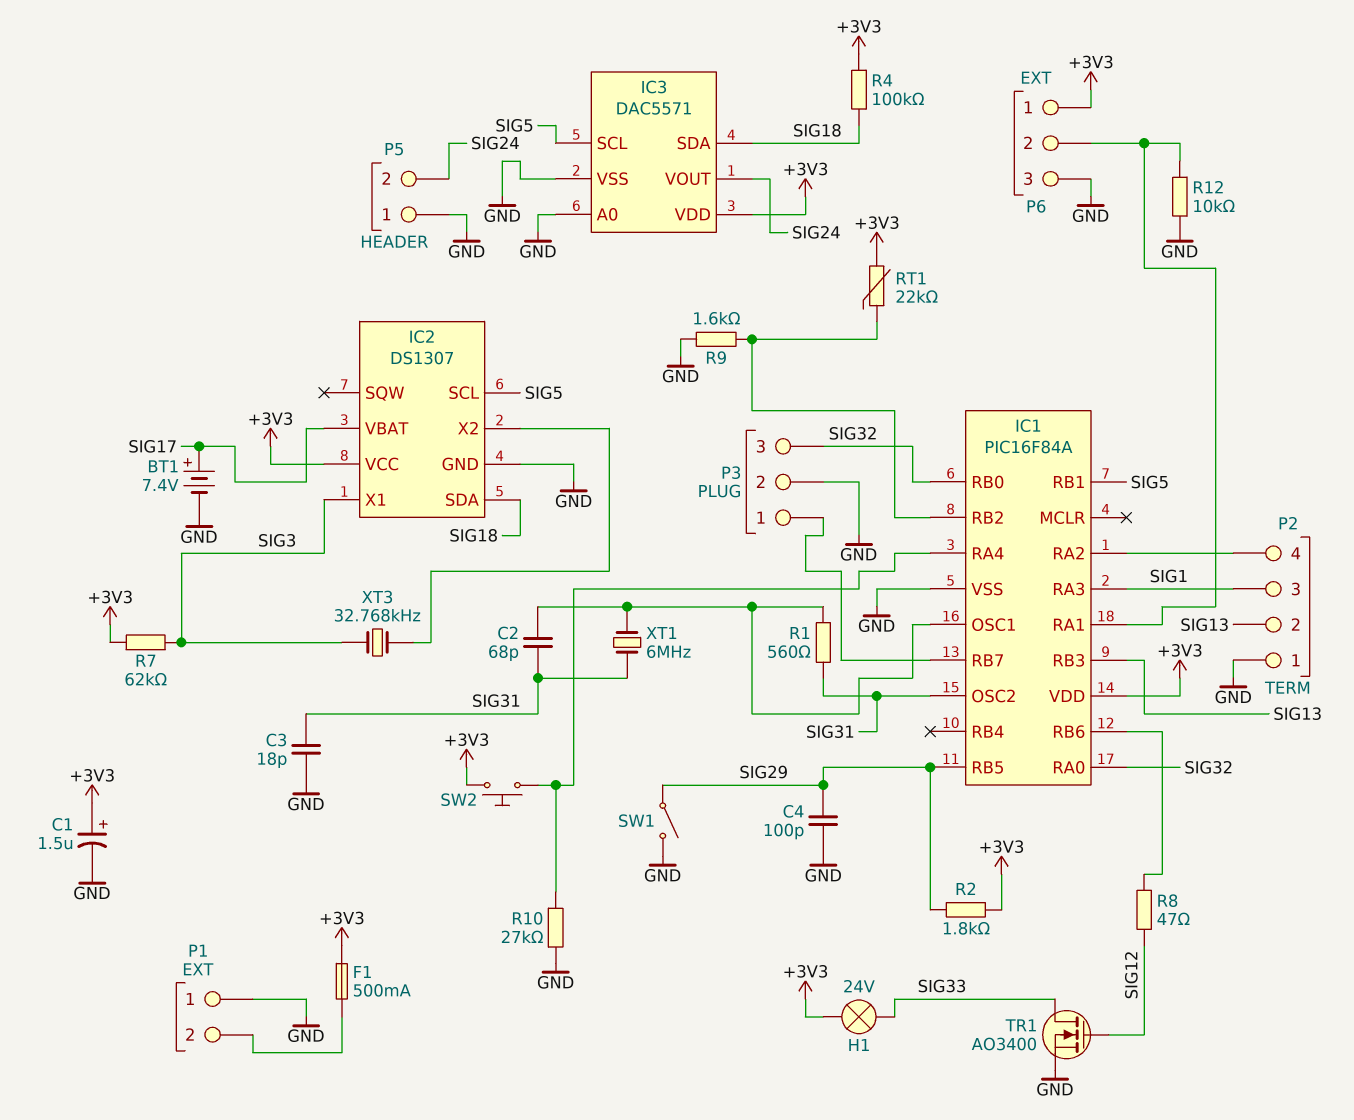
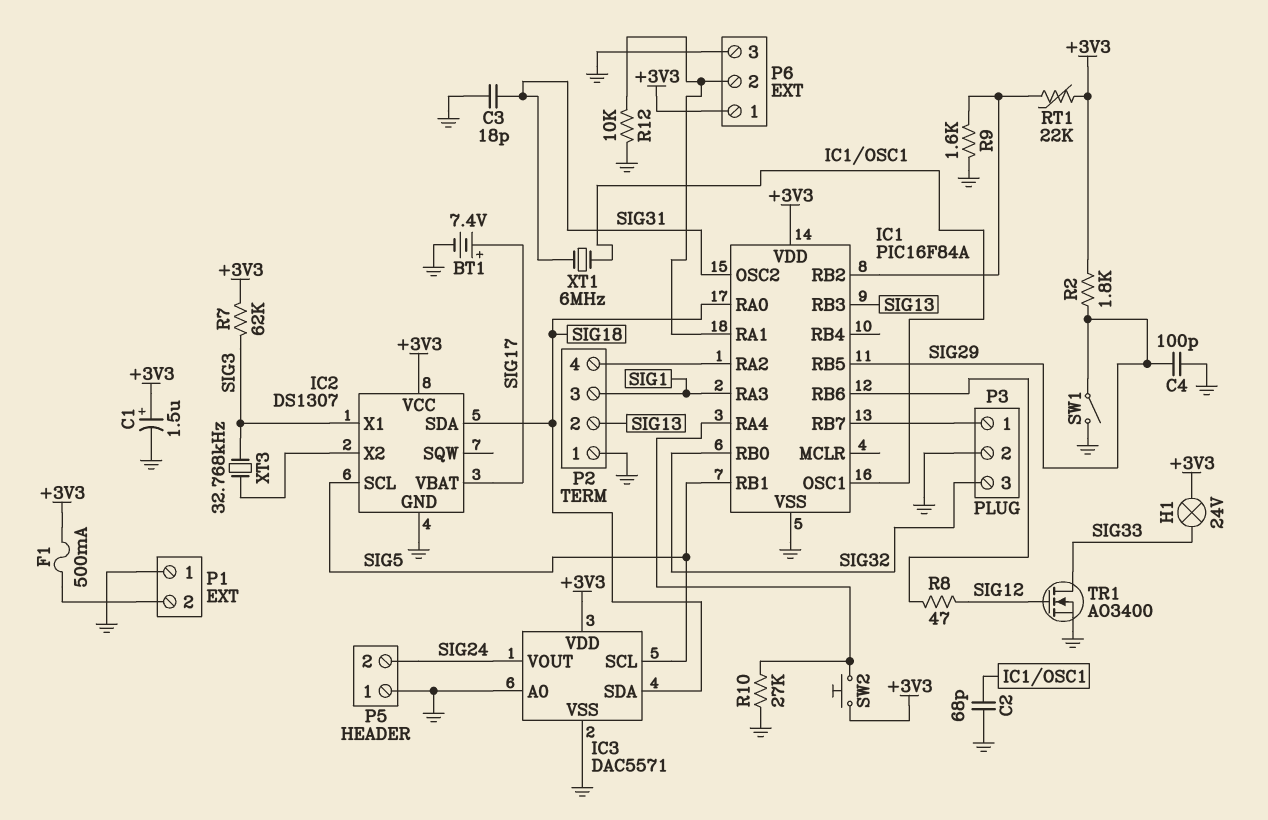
C2: 68pF (IC1/OSC1, SIG31) -> 68pF (GND, IC1/OSC1)
IC1 pin RA0: SIG32 -> SIG18
R1: 560 (IC1/OSC1, SIG31) -> none
R4: 100k (+3V3, SIG18) -> none

